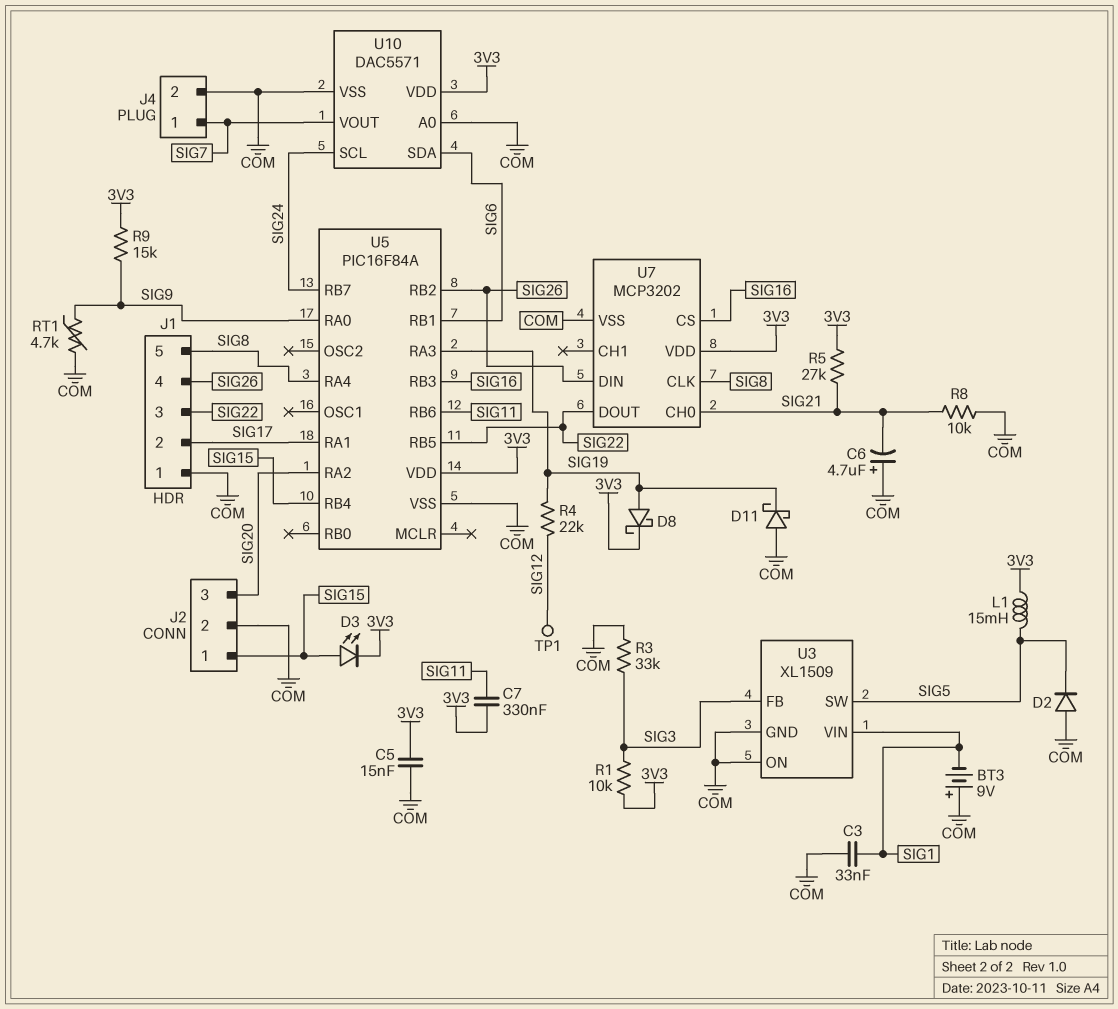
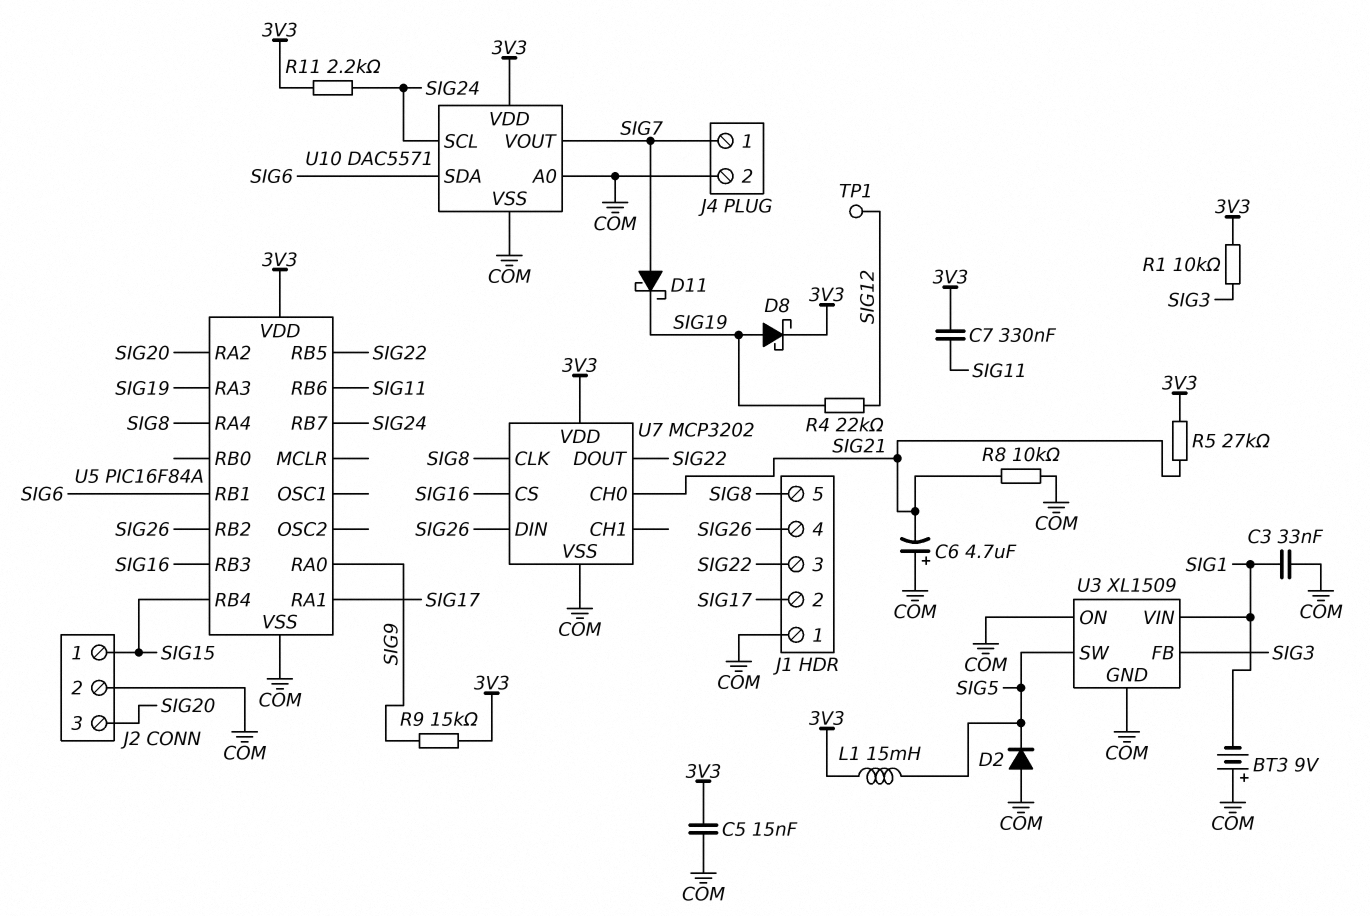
D3: LED (A SIG15, K 3V3) -> none
D11: schottky (A COM, K SIG19) -> schottky (A SIG7, K SIG19)
R3: 33k (COM, SIG3) -> none
R11: none -> 2.2k (3V3, SIG24)
RT1: 4.7k (COM, SIG9) -> none

